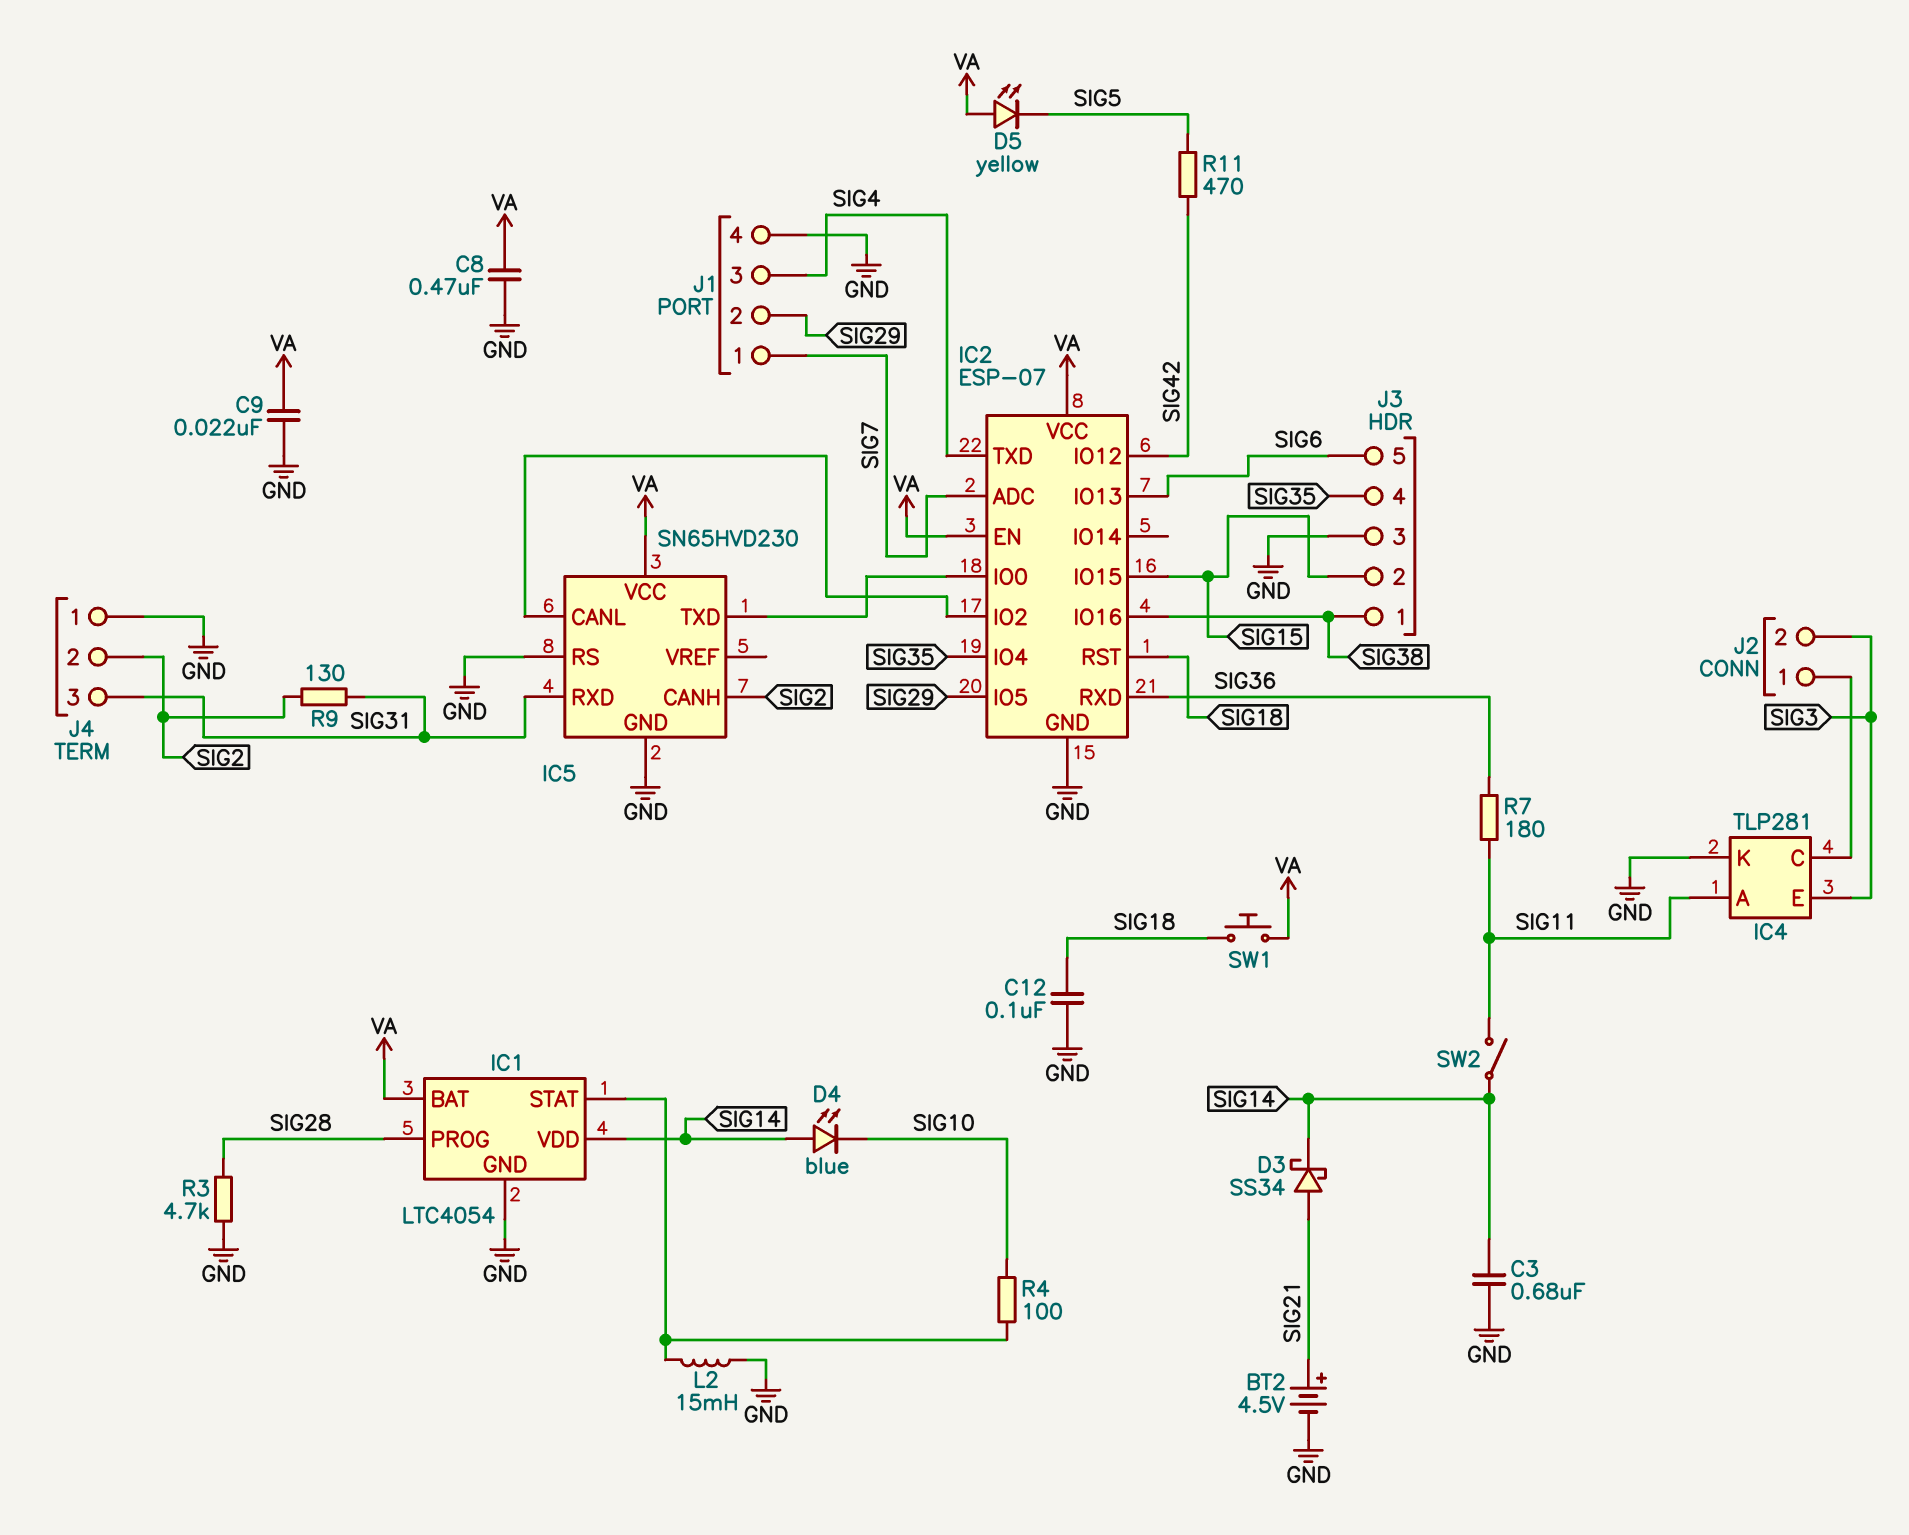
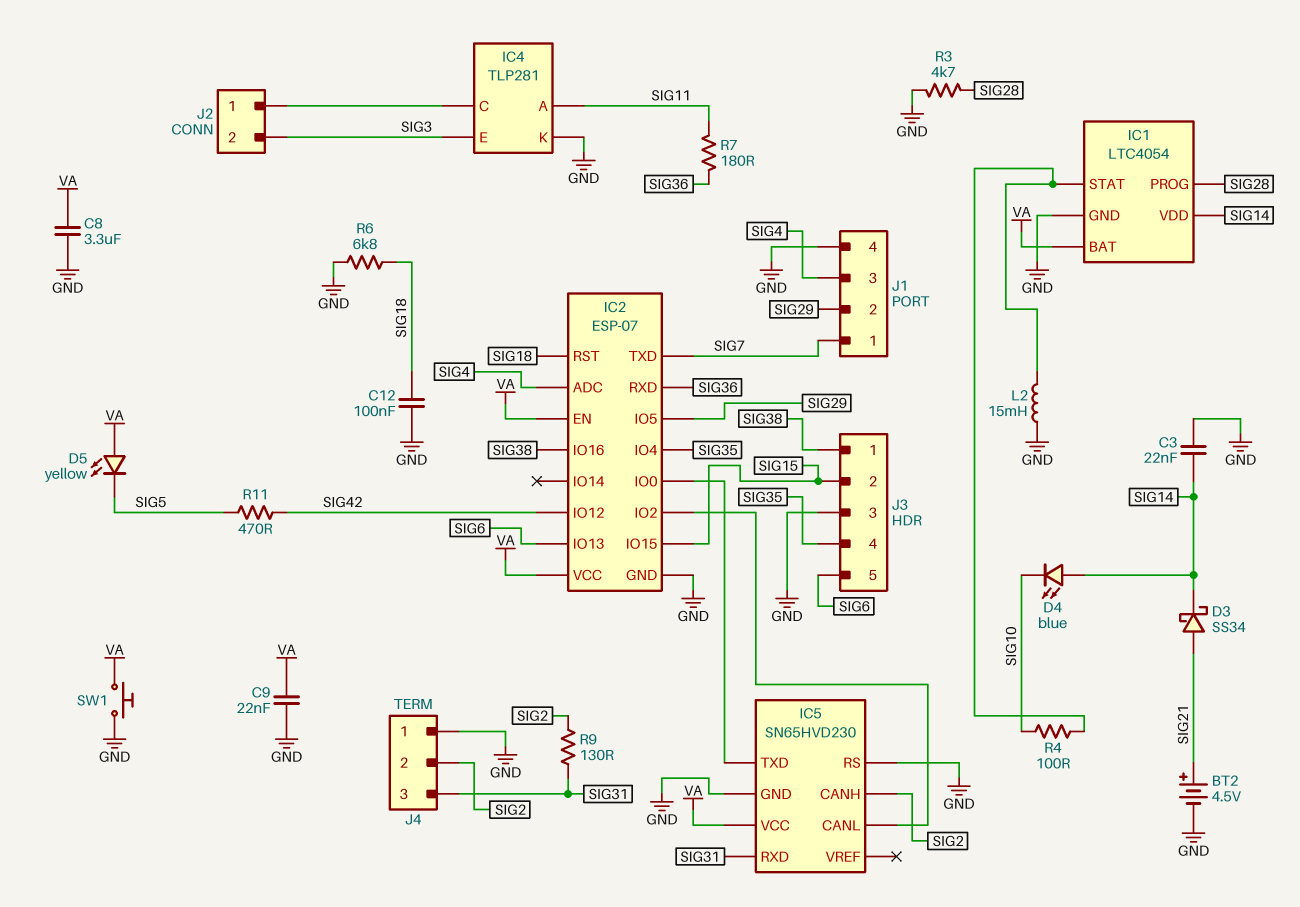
C3: 680nF (GND, SIG14) -> 22nF (GND, SIG14)
C8: 470nF (GND, VA) -> 3.3uF (GND, VA)
IC2 pin ADC: SIG7 -> SIG4
IC2 pin TXD: SIG4 -> SIG7
R6: none -> 6.8k (GND, SIG18)
SW1: button (SIG18, VA) -> button (GND, VA)
SW2: switch (SIG11, SIG14) -> none

